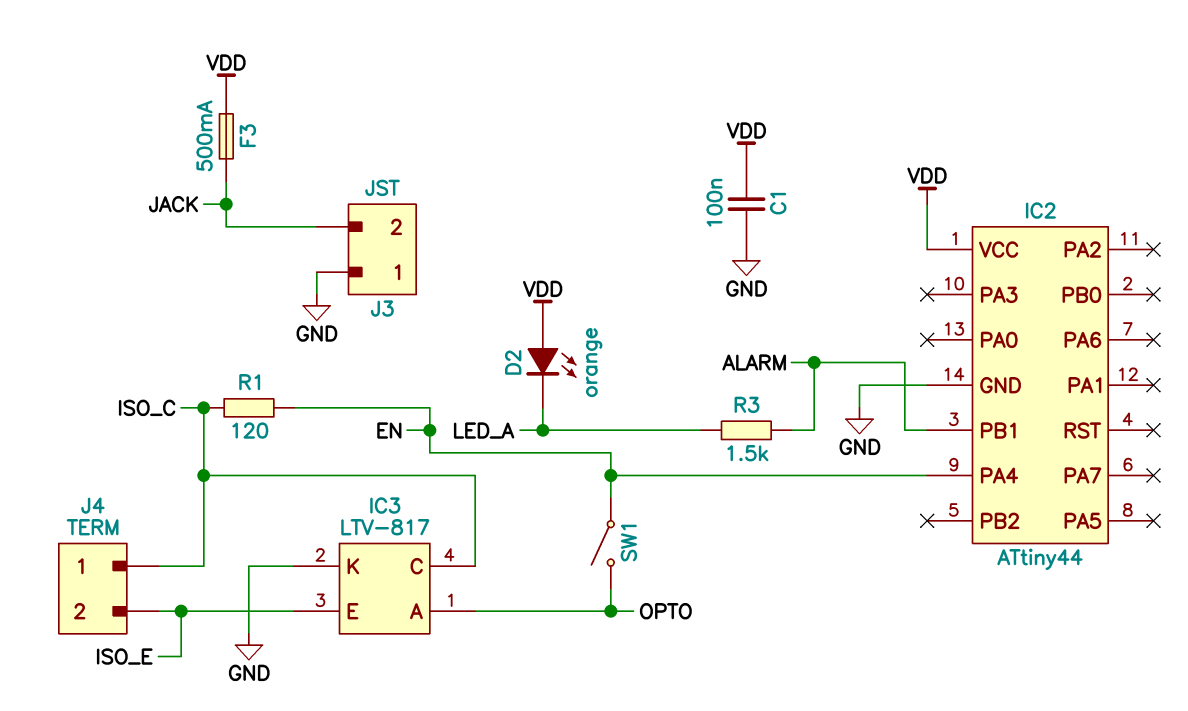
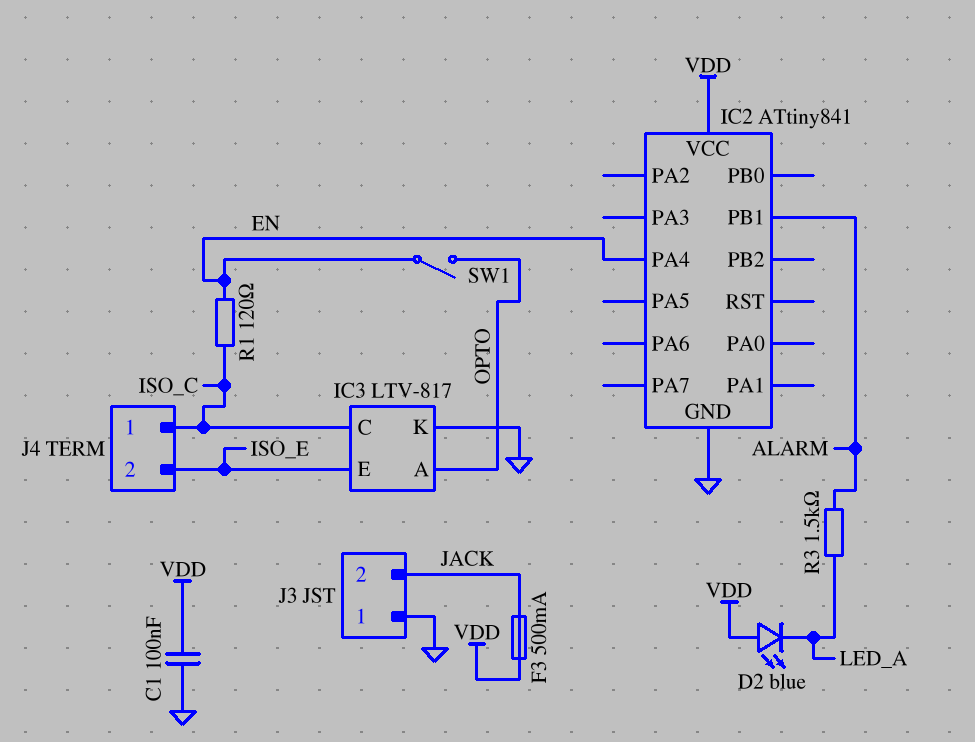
D2: LED orange (A VDD, K LED_A) -> LED blue (A VDD, K LED_A)
IC2: ATtiny44 -> ATtiny841

